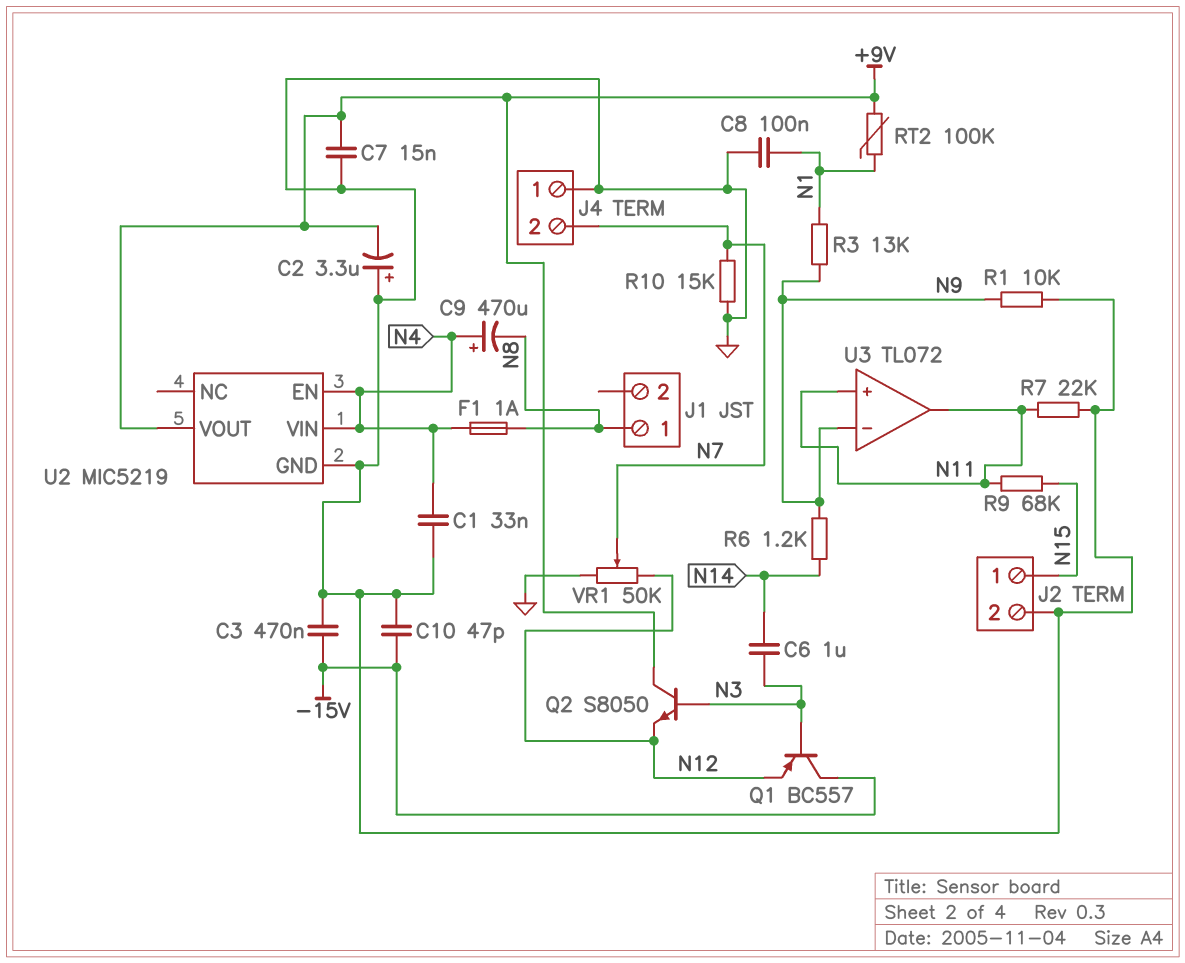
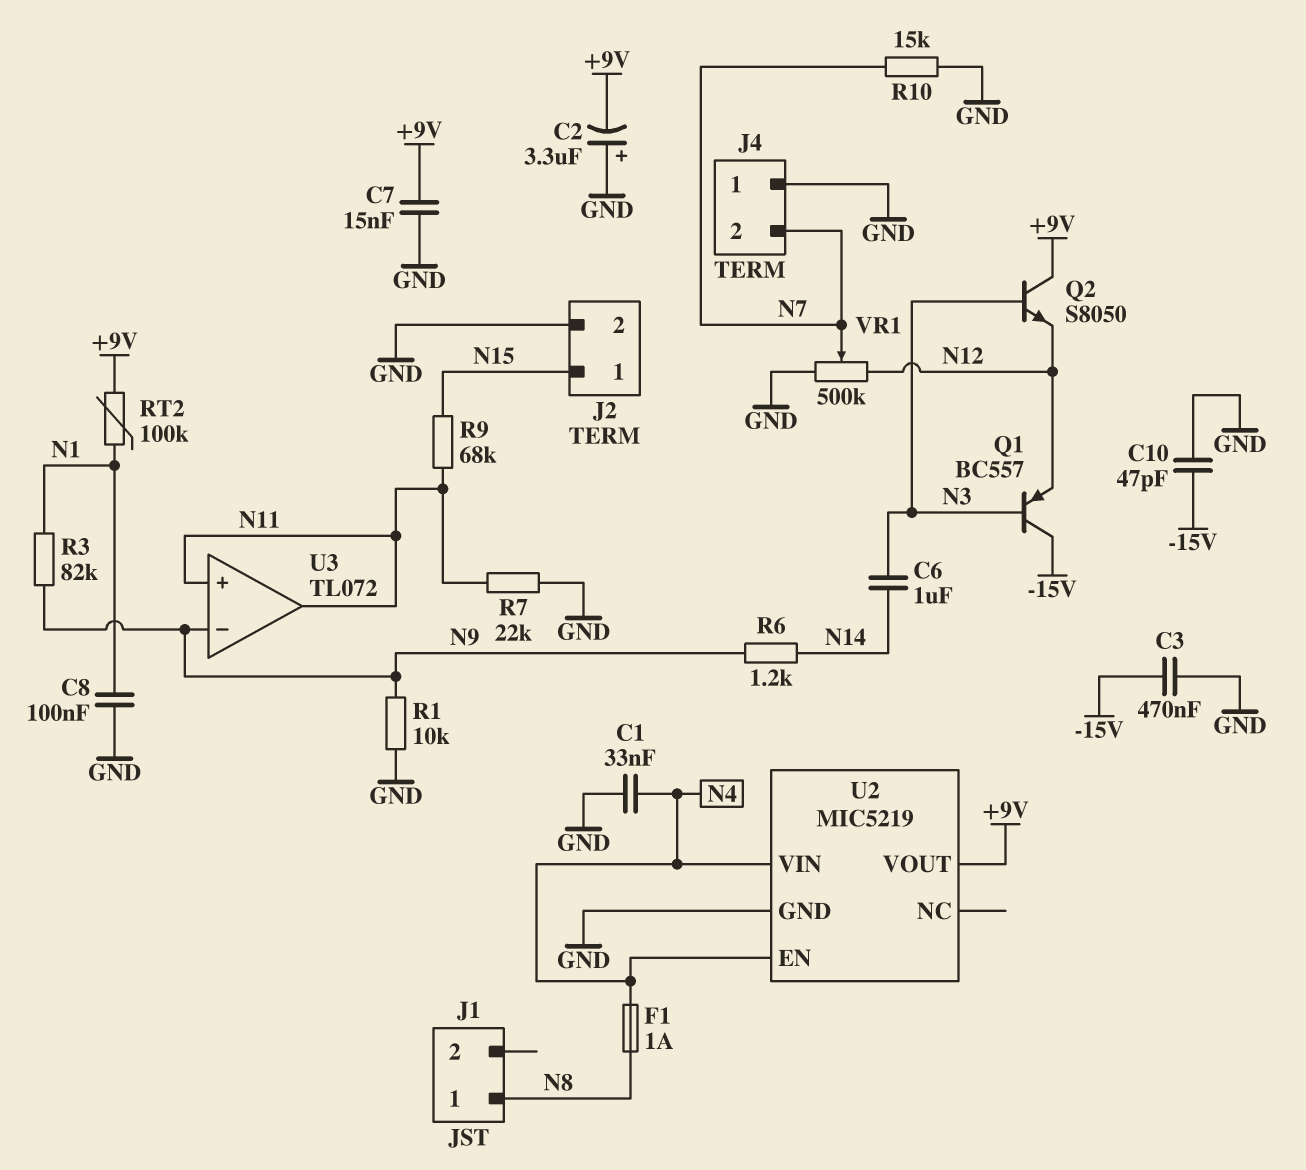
C9: 470uF (plus N4, minus N8) -> none
R3: 13k (N1, N9) -> 82k (N1, N9)
VR1: 50k (GND, N12, wiper N7) -> 500k (GND, N12, wiper N7)

